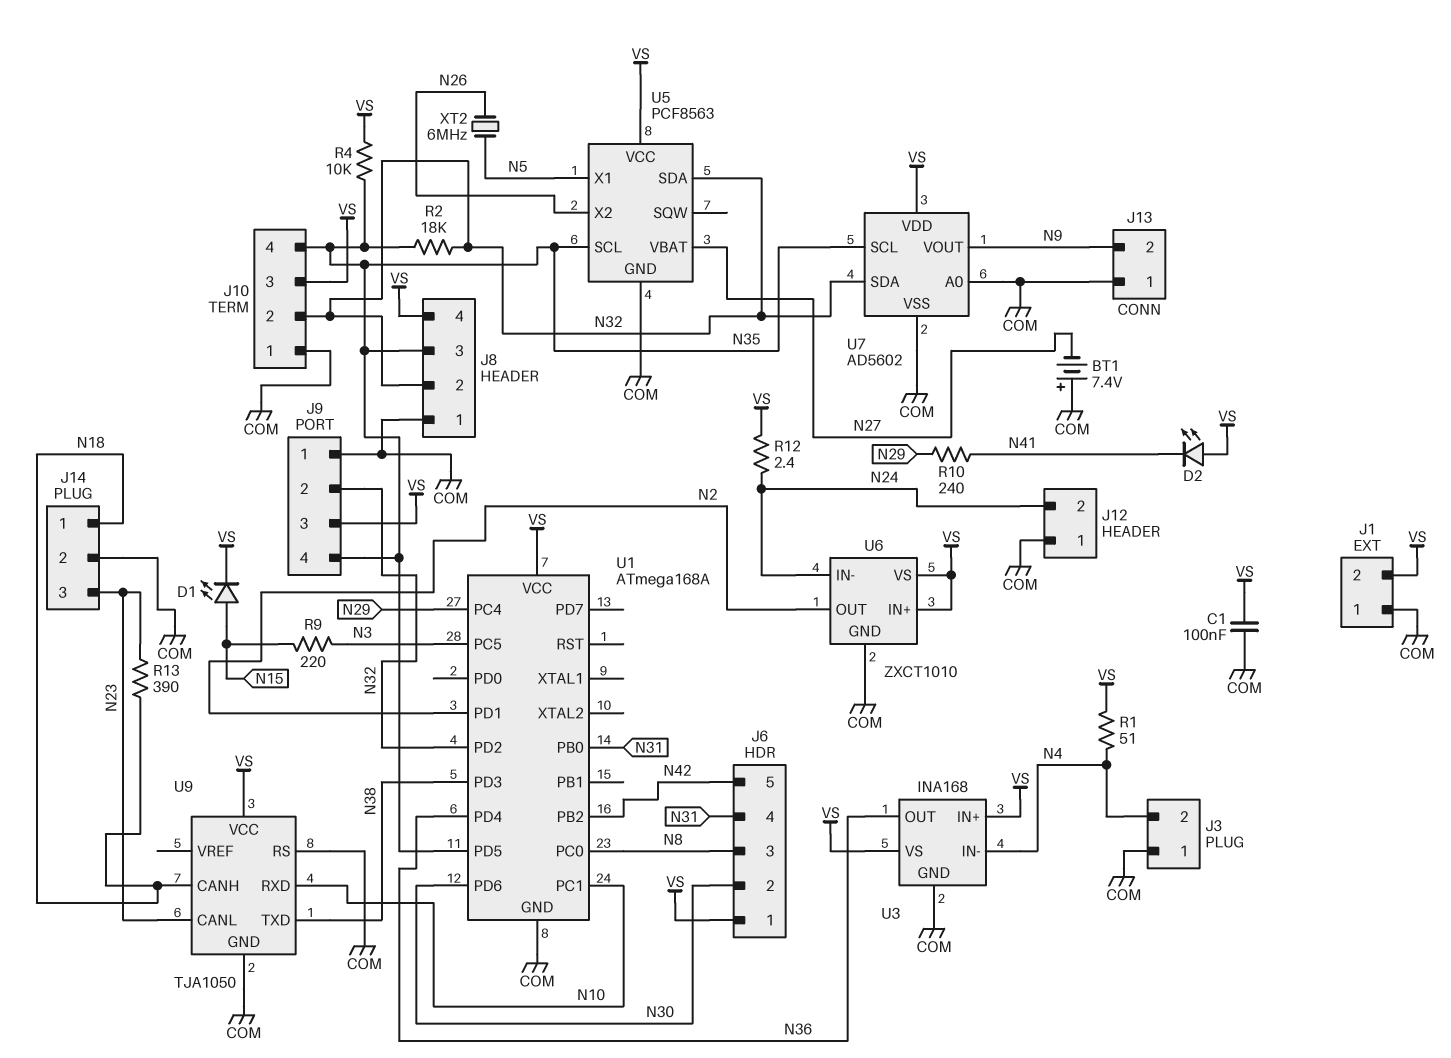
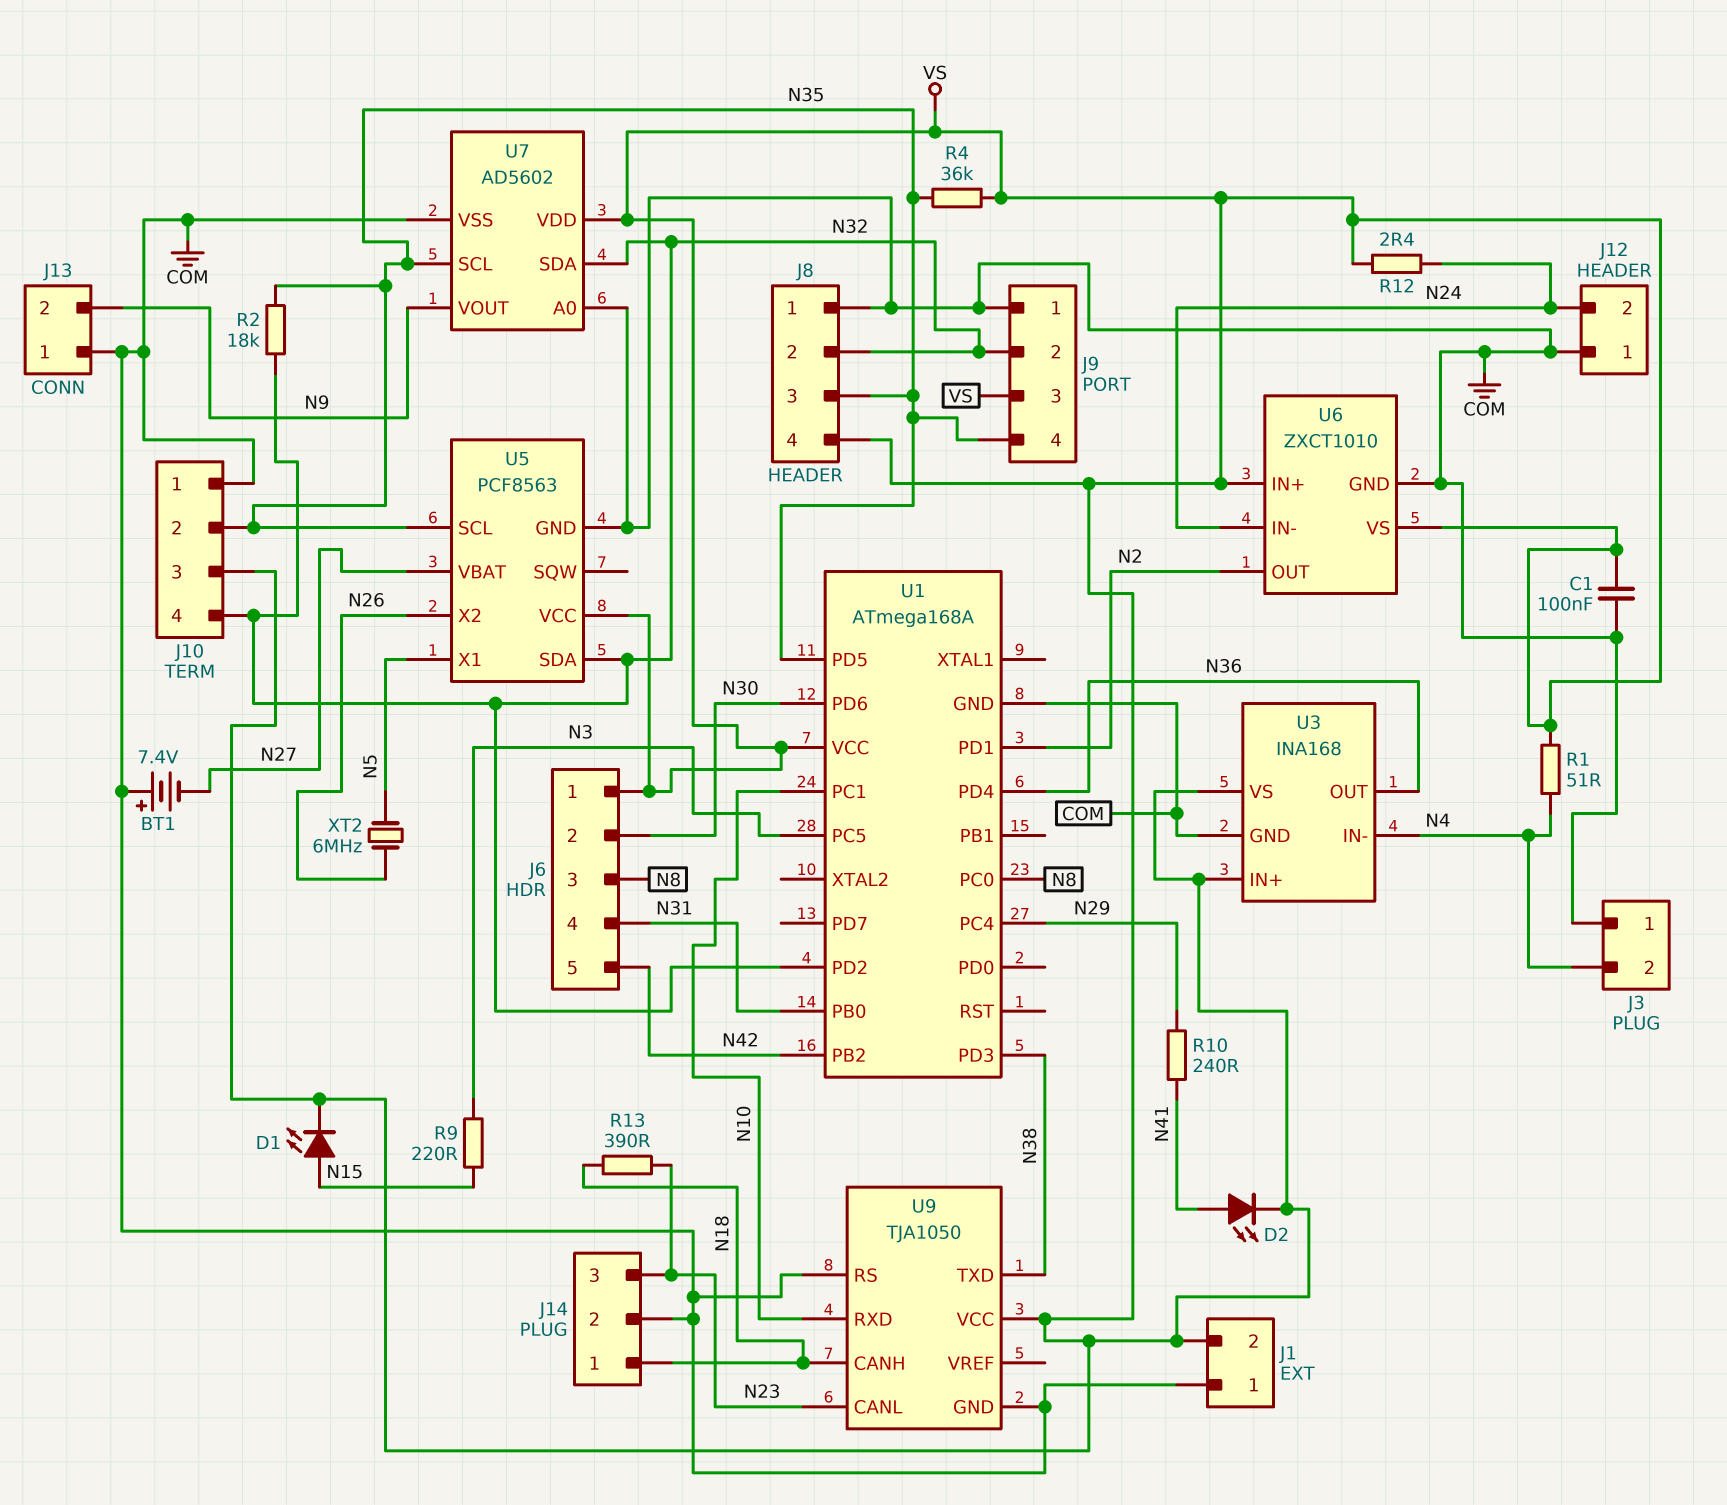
D2: LED (A VS, K N41) -> LED (A N41, K VS)
J10 pin 2: N32 -> N35
J10 pin 4: N35 -> N32
R4: 10k (N35, VS) -> 36k (N35, VS)

